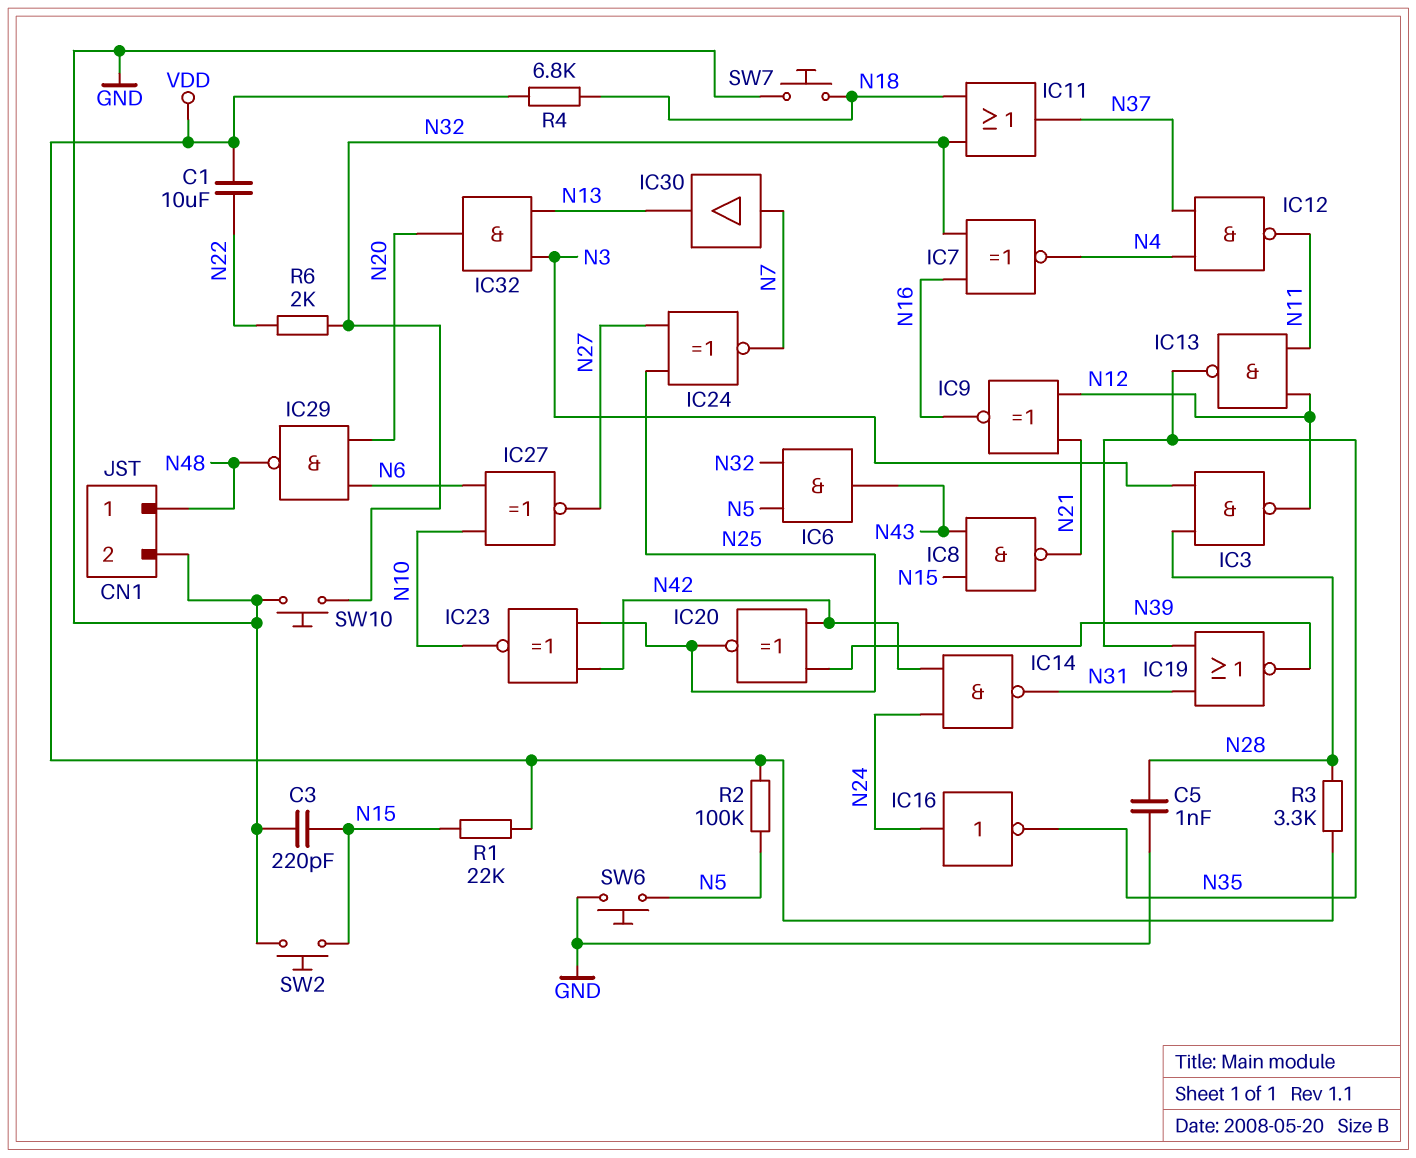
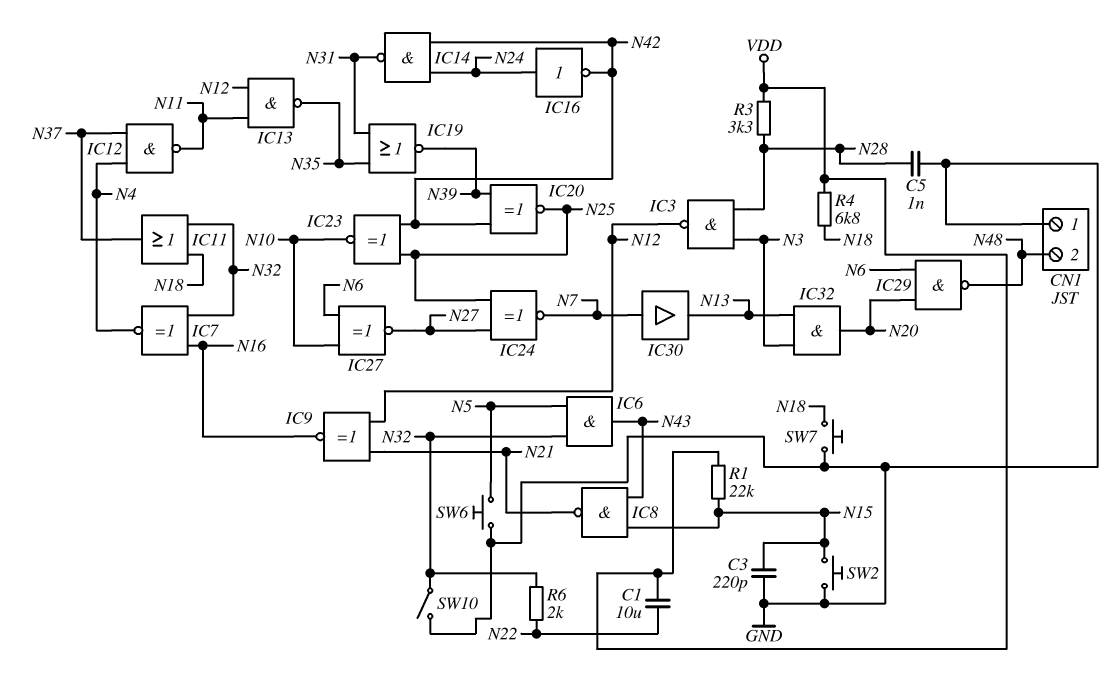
CN1 pin 1: N48 -> GND
CN1 pin 2: GND -> N48
IC16: NOT (in N24, out N35) -> NOT (in N24, out N42)
R2: 100k (N5, VDD) -> none
SW10: button (GND, N32) -> switch (GND, N32)

